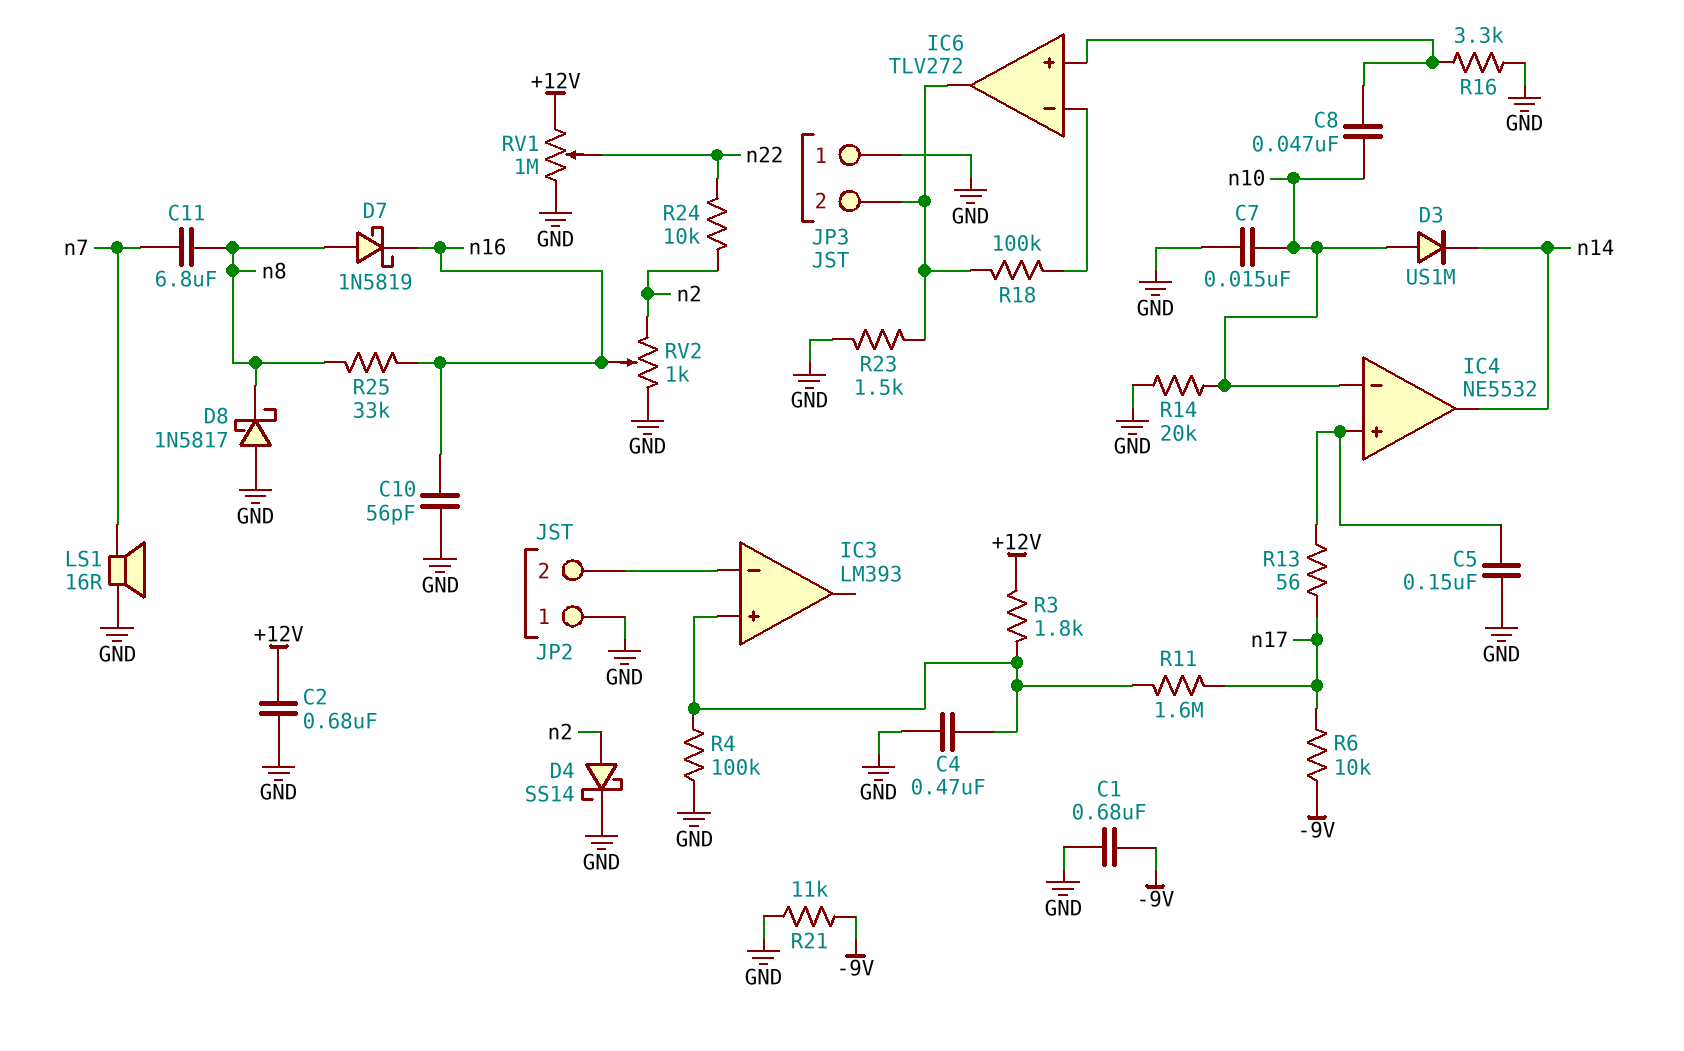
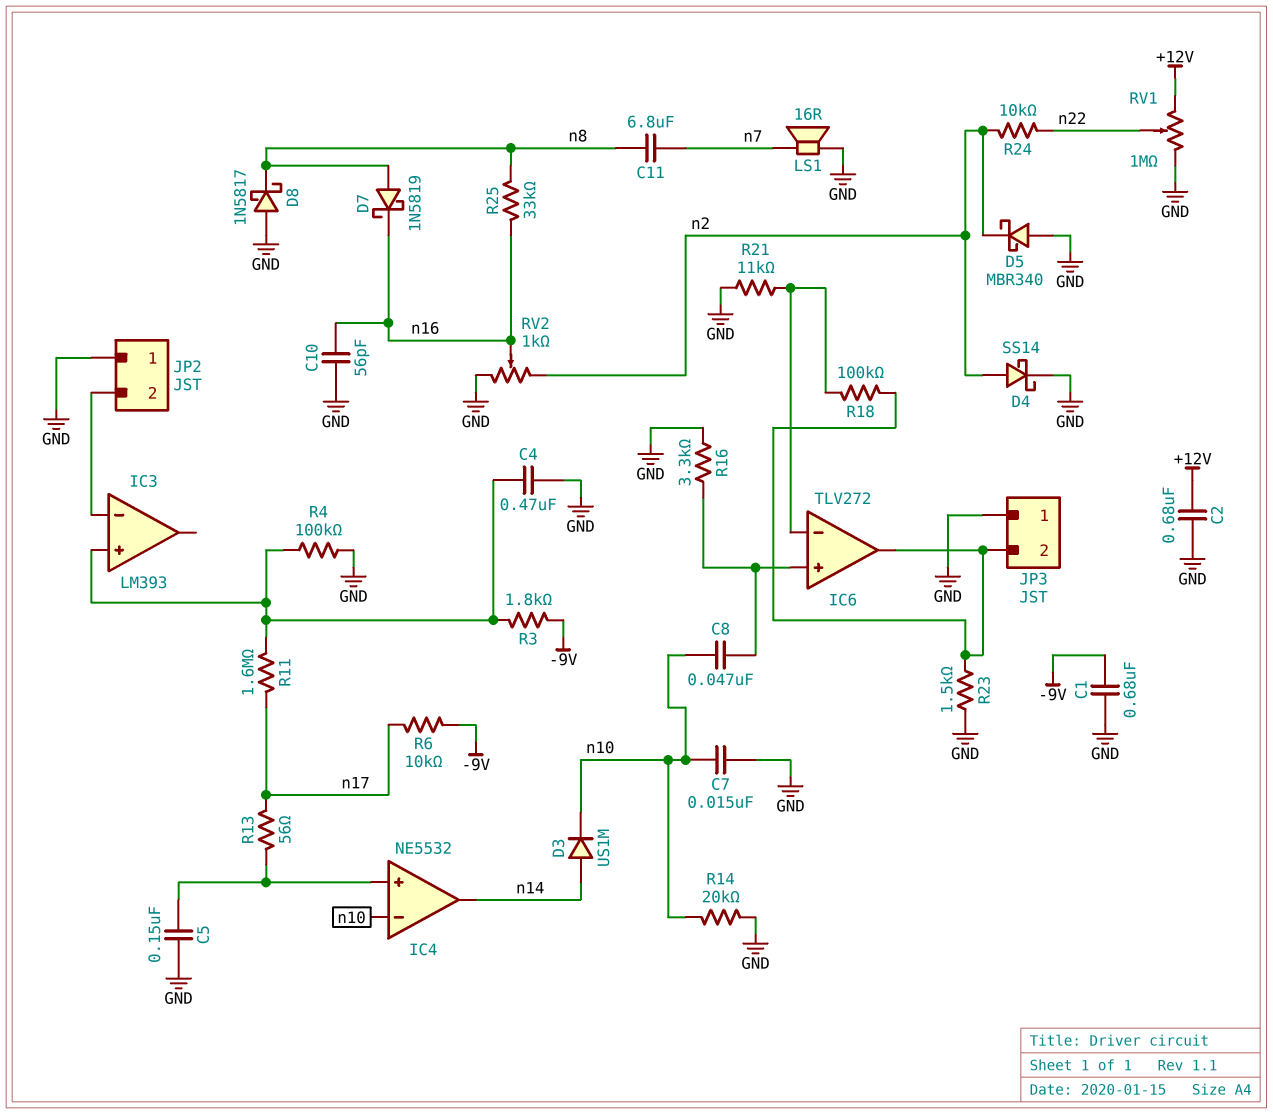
D3: diode US1M (A n10, K n14) -> diode US1M (A n14, K n10)
D5: none -> schottky MBR340 (A GND, K n2)
R3: 1.8k (+12V, IC3/in+) -> 1.8k (-9V, IC3/in+)
R21: 11k (-9V, GND) -> 11k (GND, IC6/in-)

